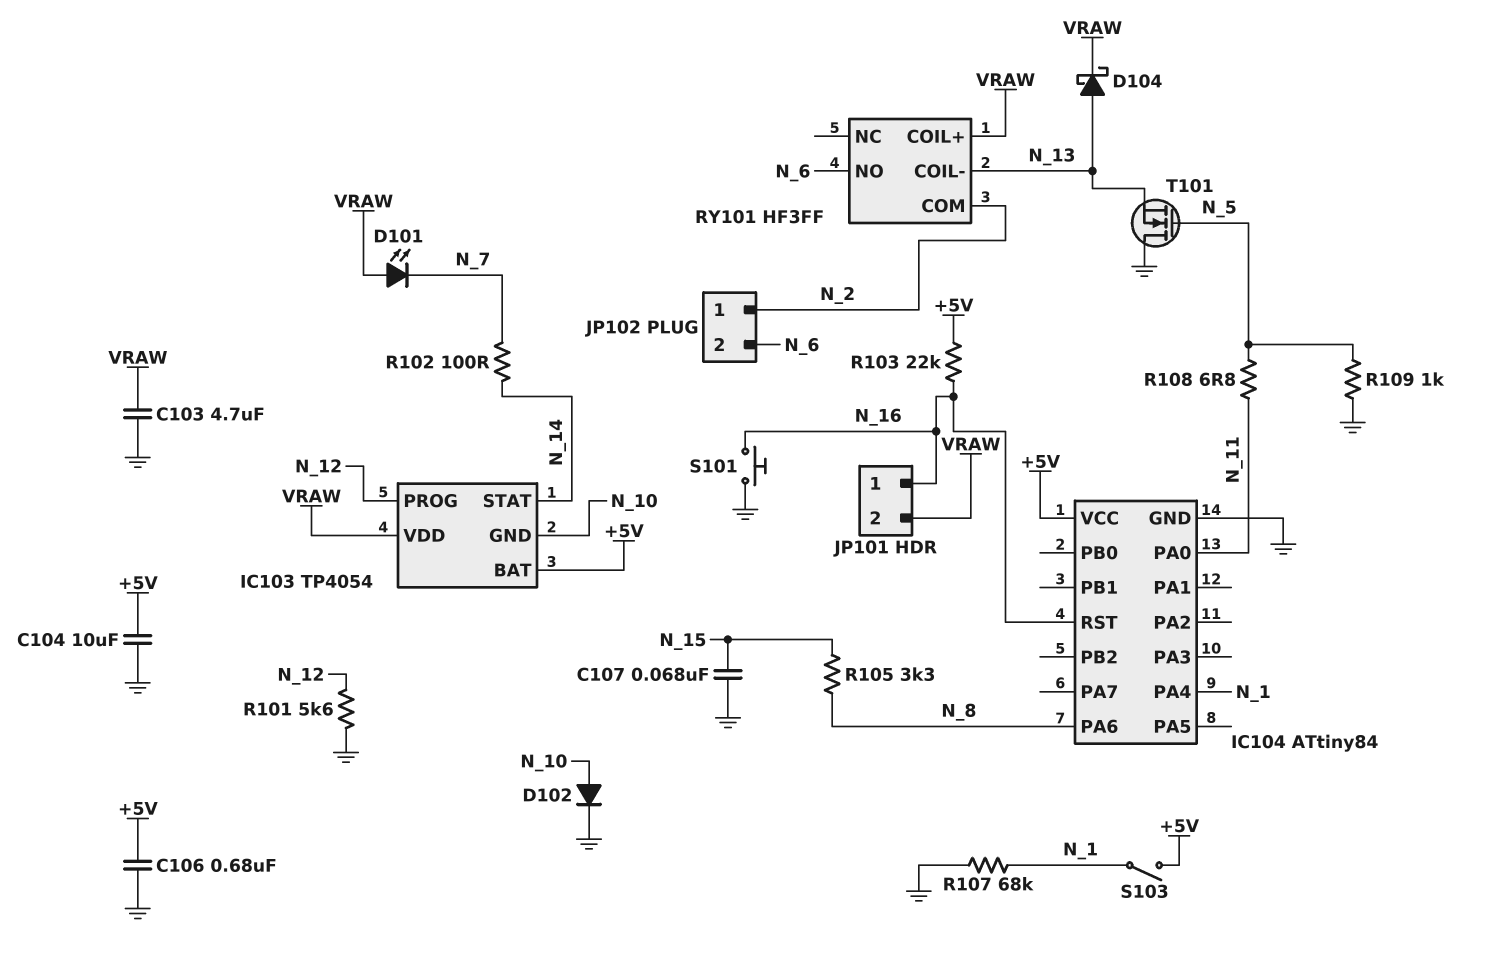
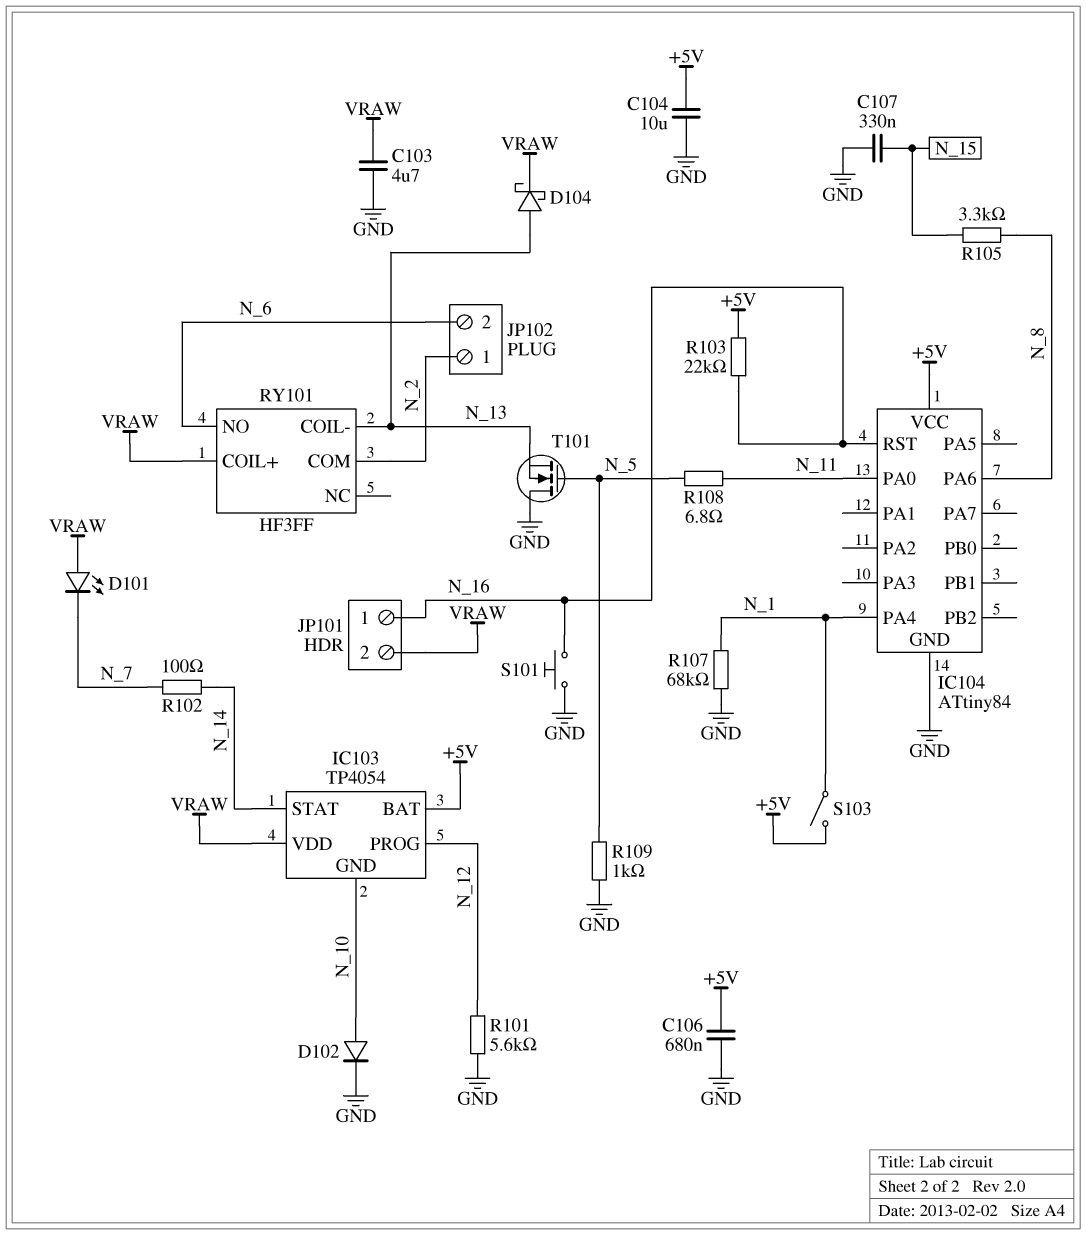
C107: 68nF (GND, N_15) -> 330nF (GND, N_15)

